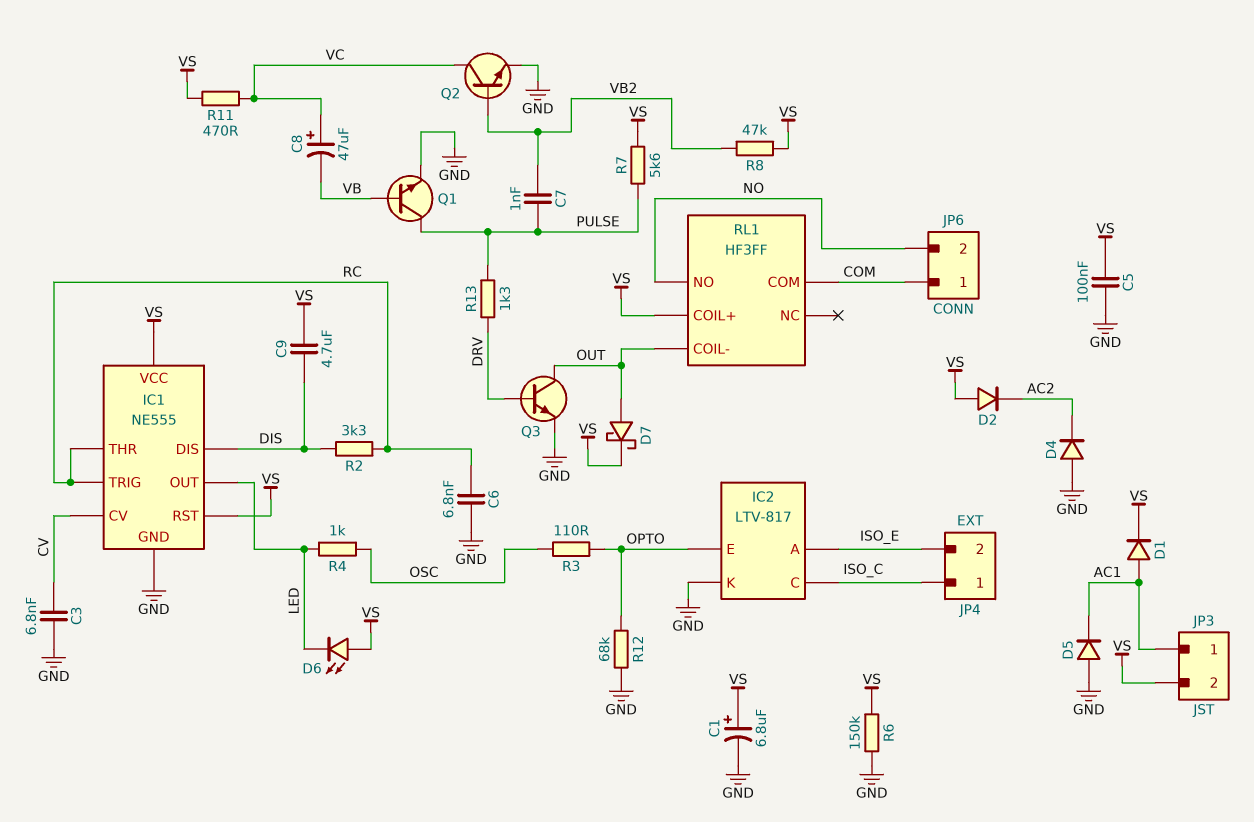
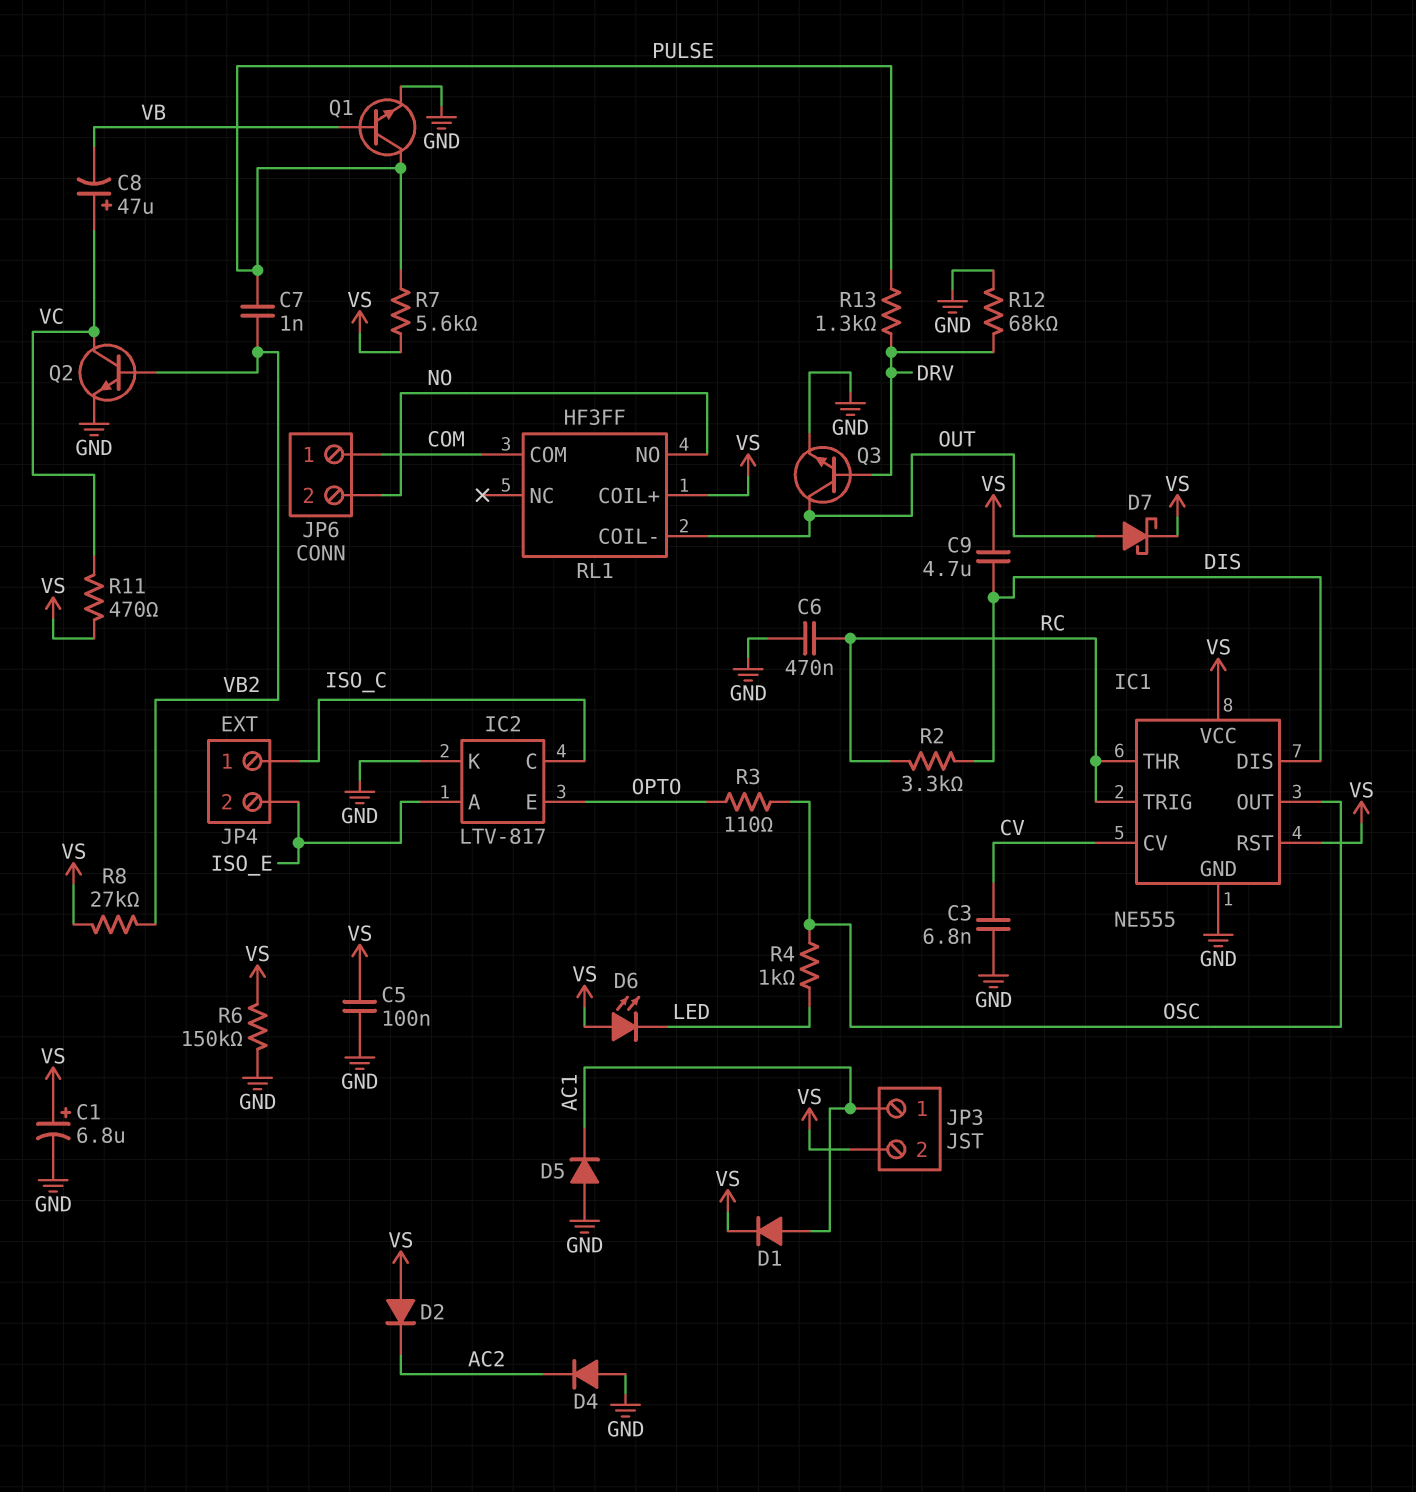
C6: 6.8nF (GND, RC) -> 470nF (GND, RC)
IC1 pin OUT: LED -> OSC
R8: 47k (VB2, VS) -> 27k (VB2, VS)
R12: 68k (GND, OPTO) -> 68k (DRV, GND)

